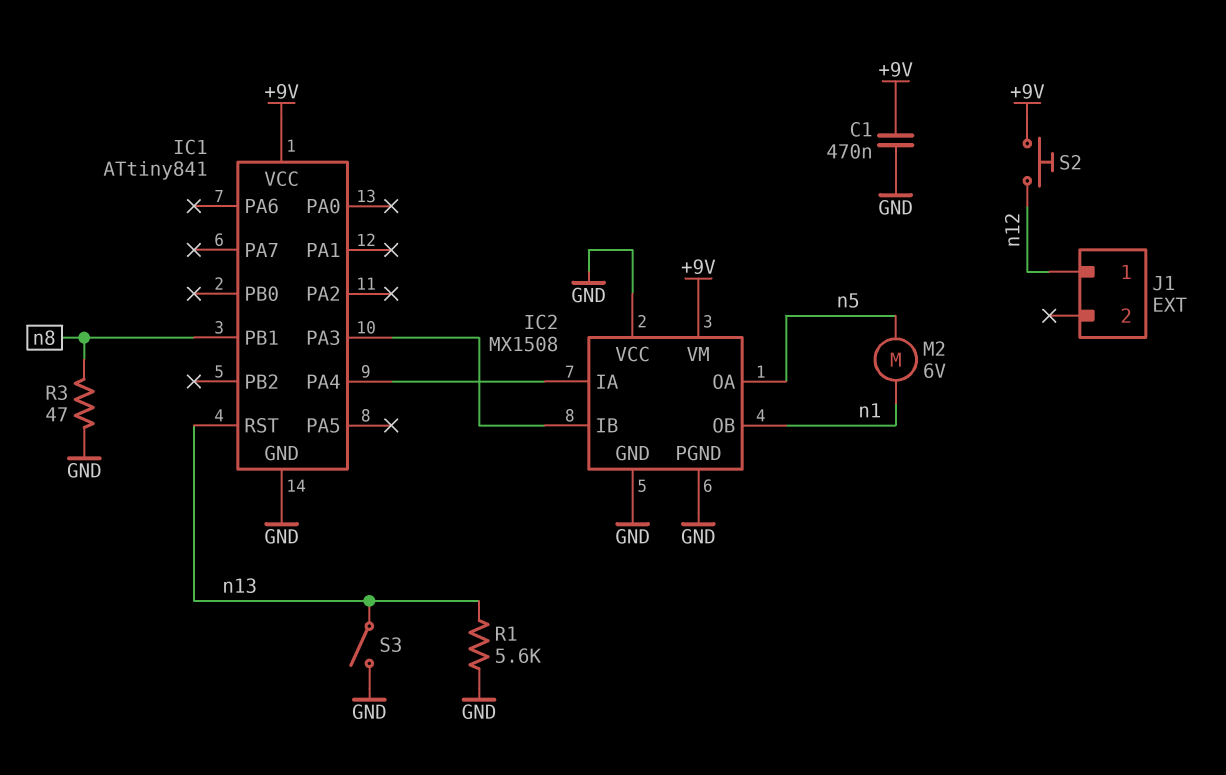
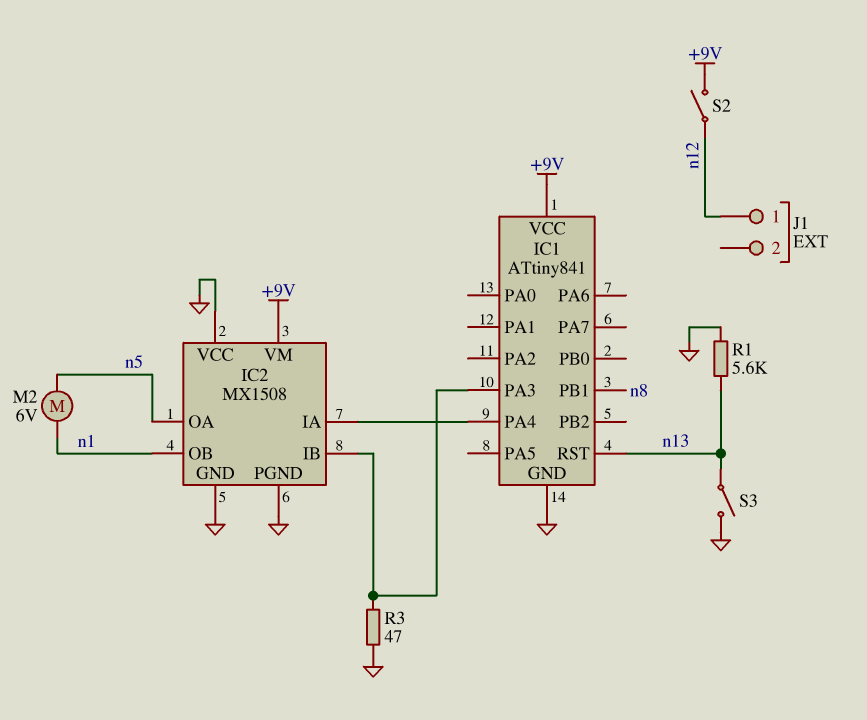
C1: 470nF (+9V, GND) -> none
R3: 47 (GND, n8) -> 47 (GND, IC1/PA3)
S2: button (+9V, n12) -> switch (+9V, n12)

